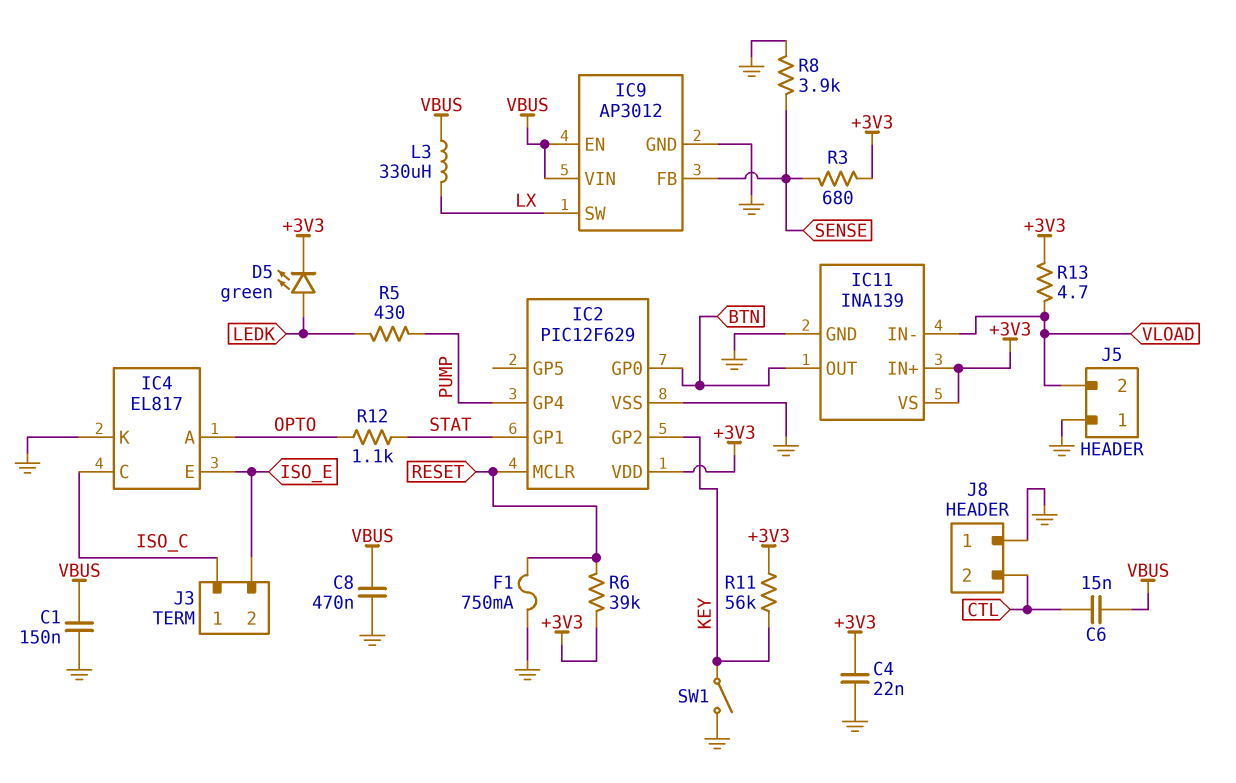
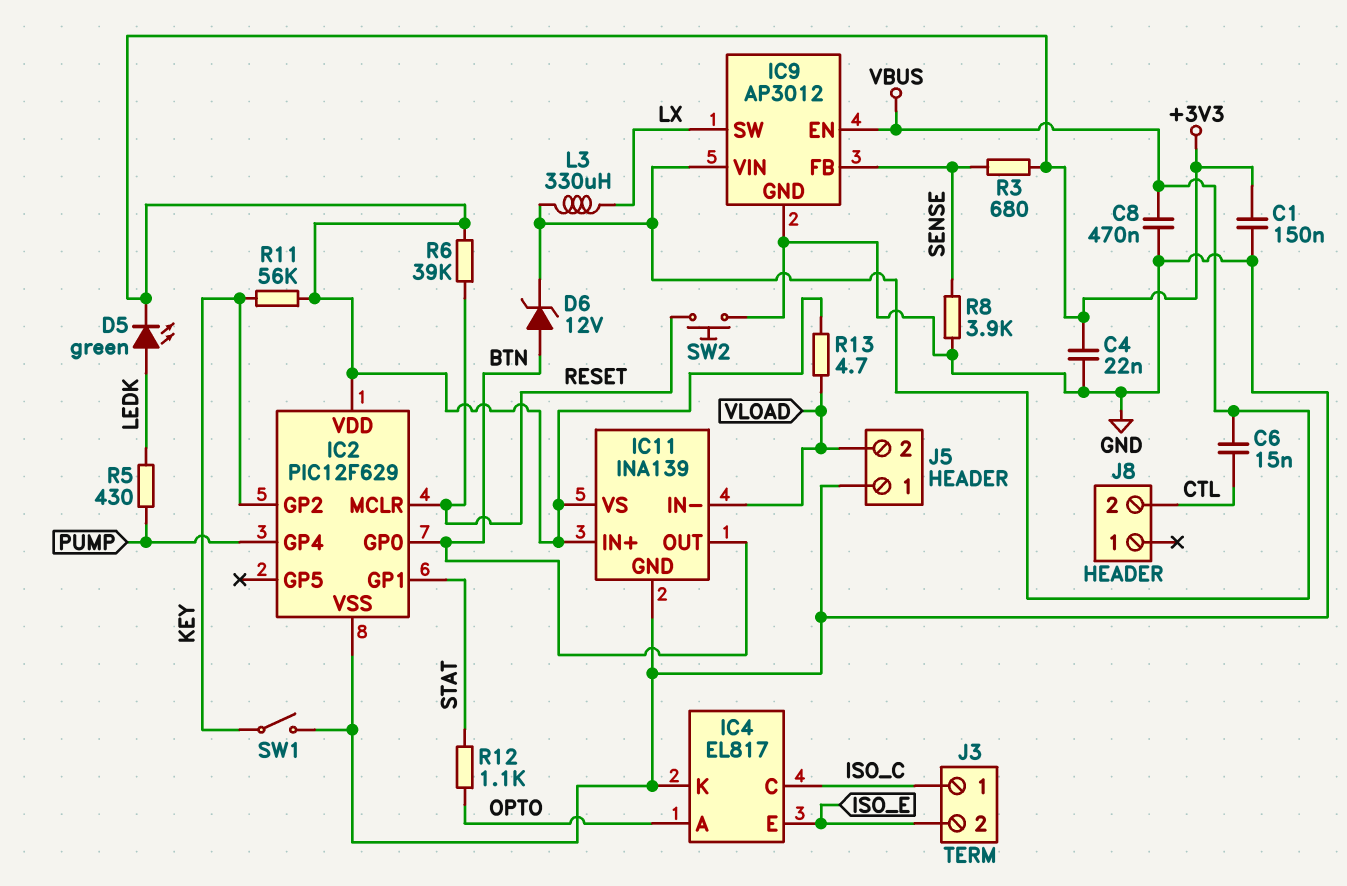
C1: 150nF (GND, VBUS) -> 150nF (+3V3, GND)
D6: none -> zener 12V (A BTN, K VBUS)
F1: 750mA (GND, RESET) -> none
J8 pin 1: GND -> none
SW2: none -> button (GND, RESET)

